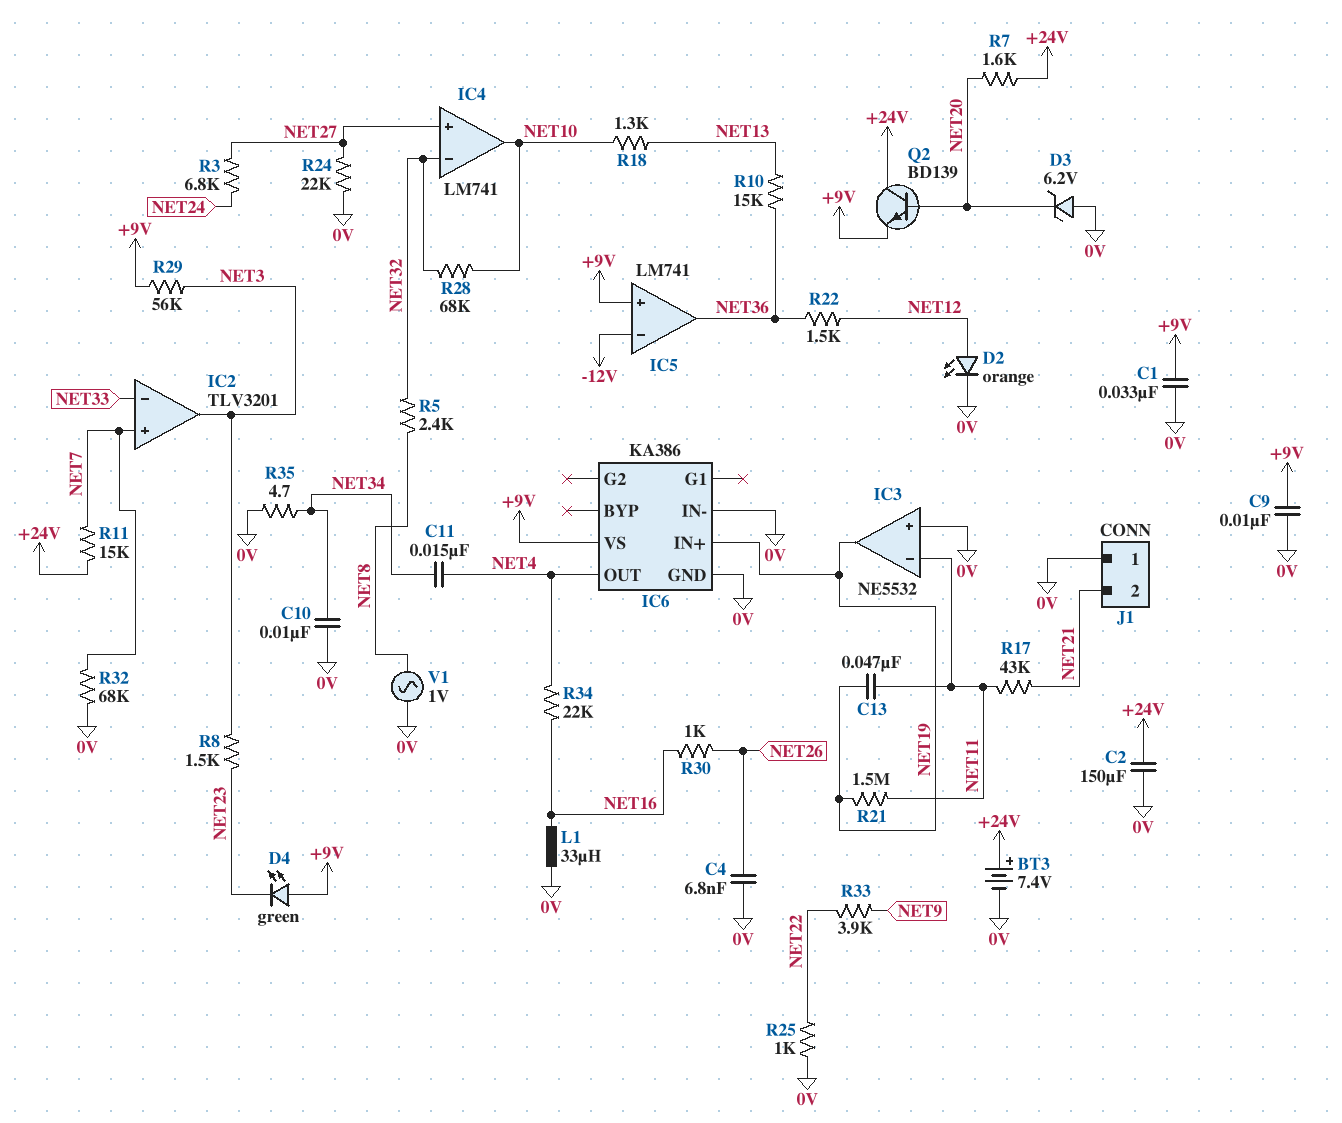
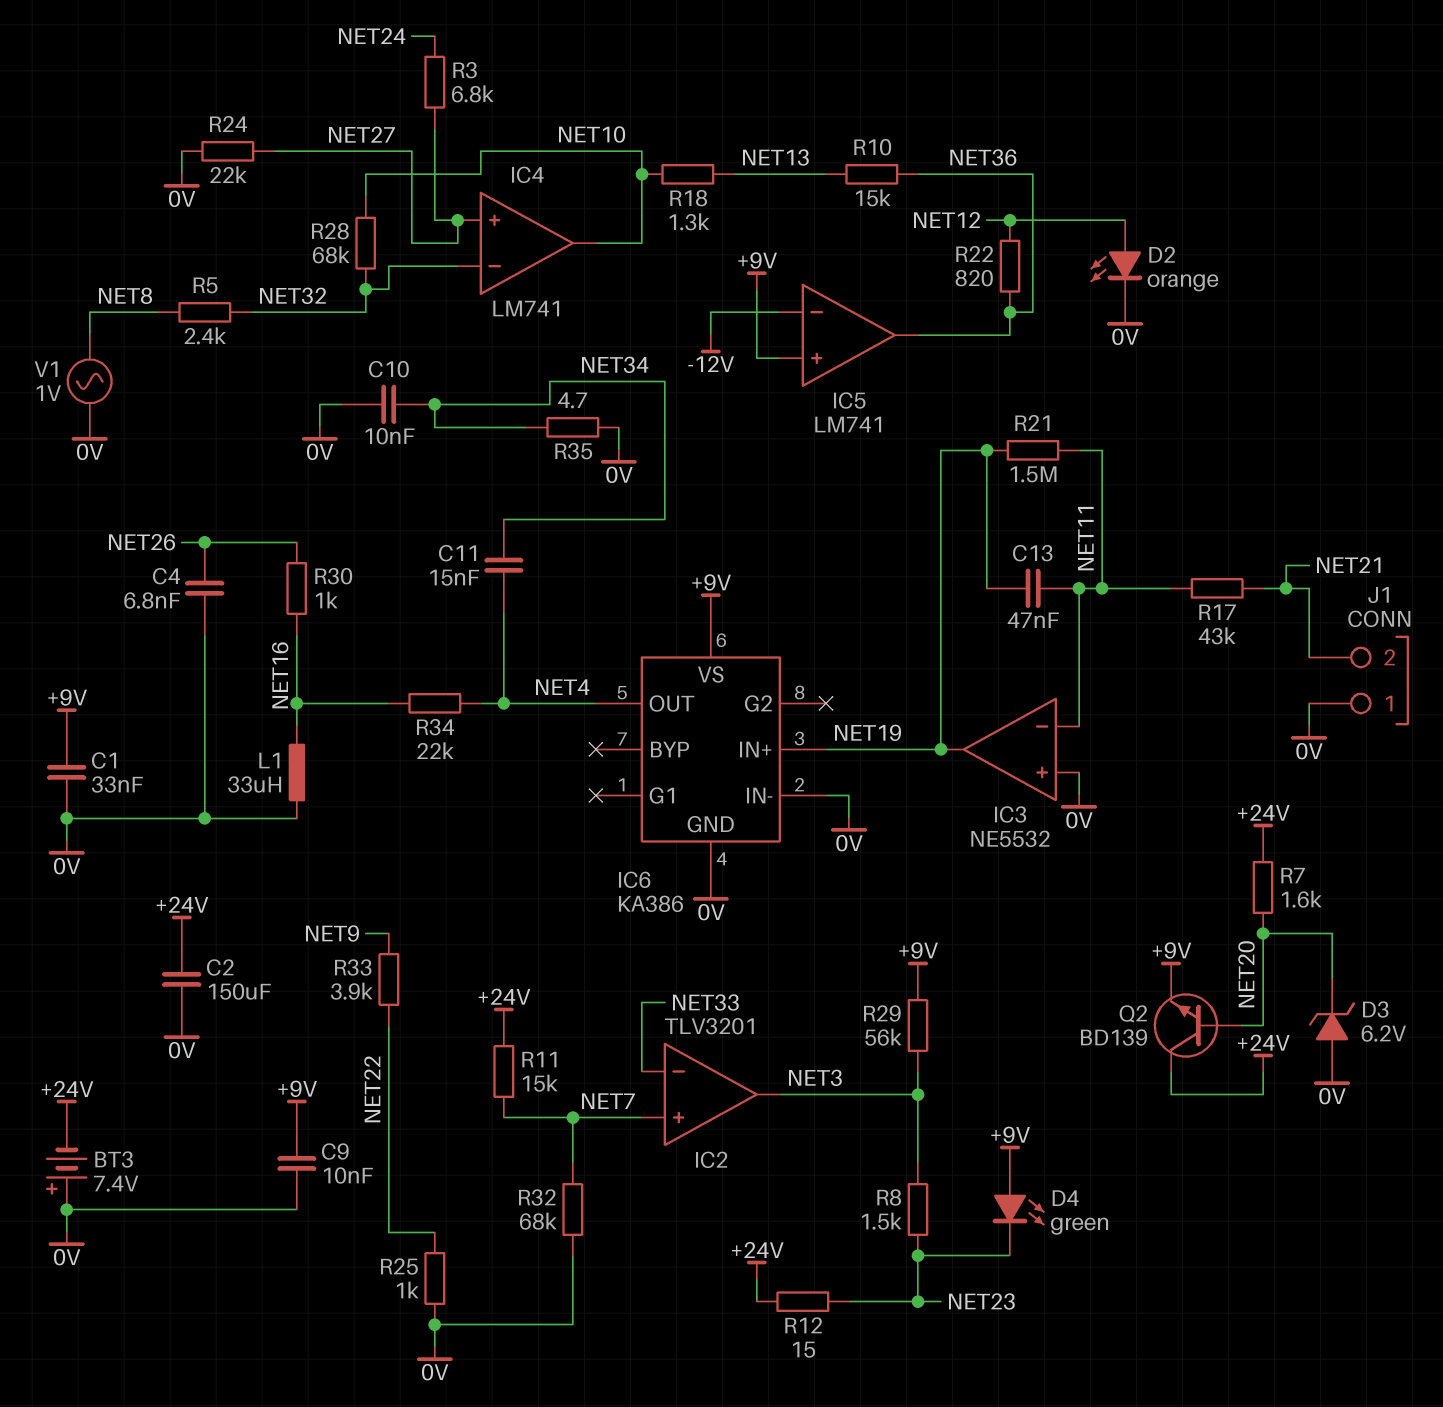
BT3: 7.4V (plus +24V, minus 0V) -> 7.4V (plus 0V, minus +24V)
R12: none -> 15 (+24V, NET23)
R22: 1.5k (NET12, NET36) -> 820 (NET12, NET36)

